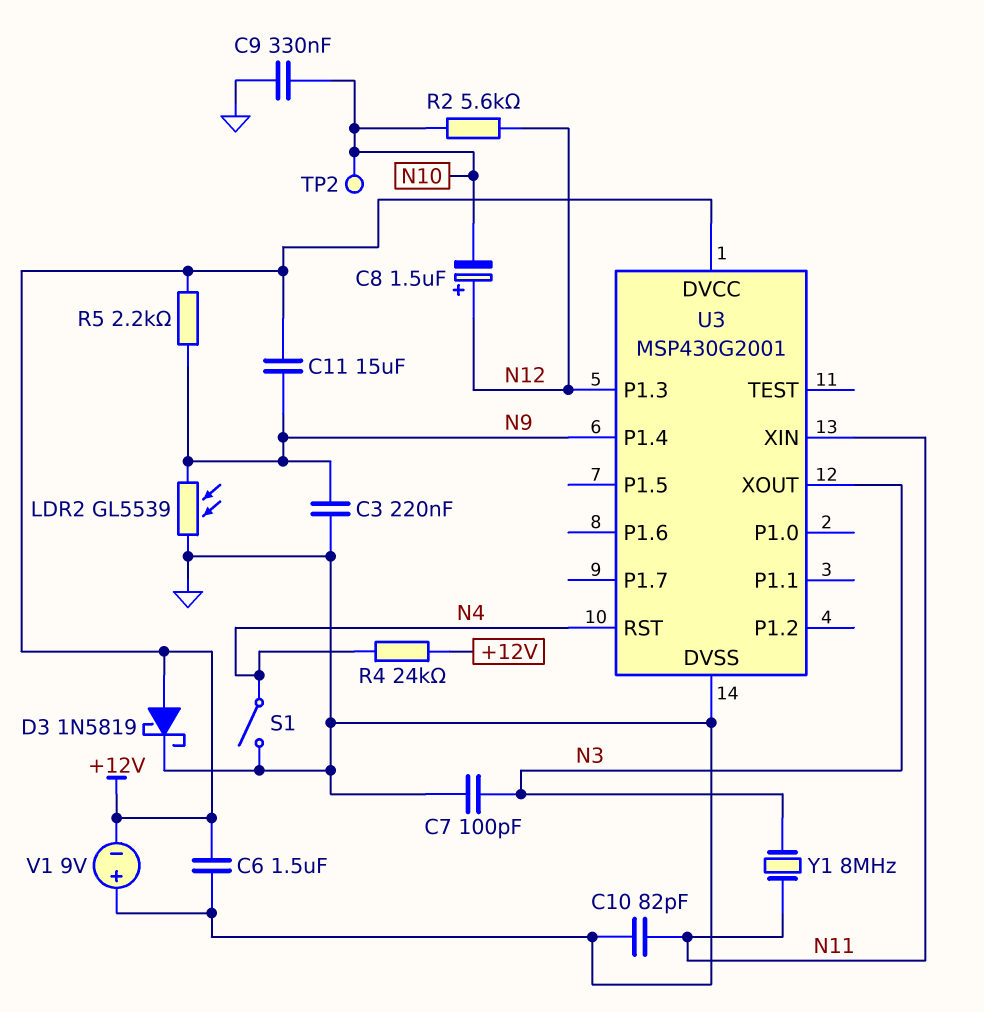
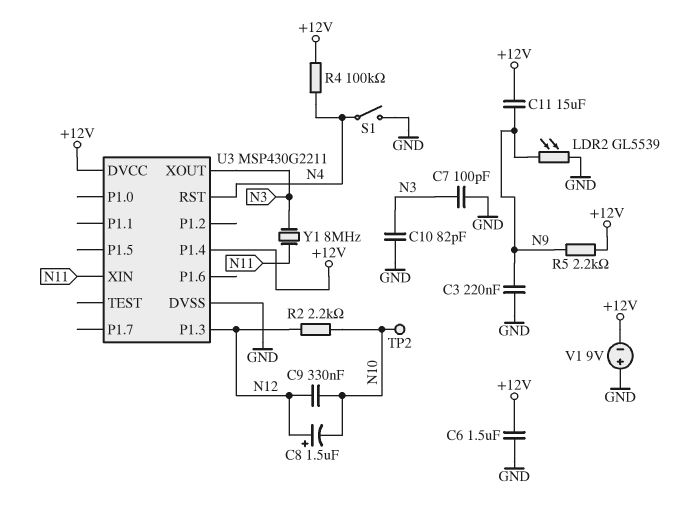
C9: 330nF (GND, N10) -> 330nF (N10, N12)
C10: 82pF (GND, N11) -> 82pF (GND, N3)
D3: schottky 1N5819 (A +12V, K GND) -> none
R2: 5.6k (N10, N12) -> 2.2k (N10, N12)
R4: 24k (+12V, N4) -> 100k (+12V, N4)
U3: MSP430G2001 -> MSP430G2211
U3 pin P1.4: N9 -> +12V

